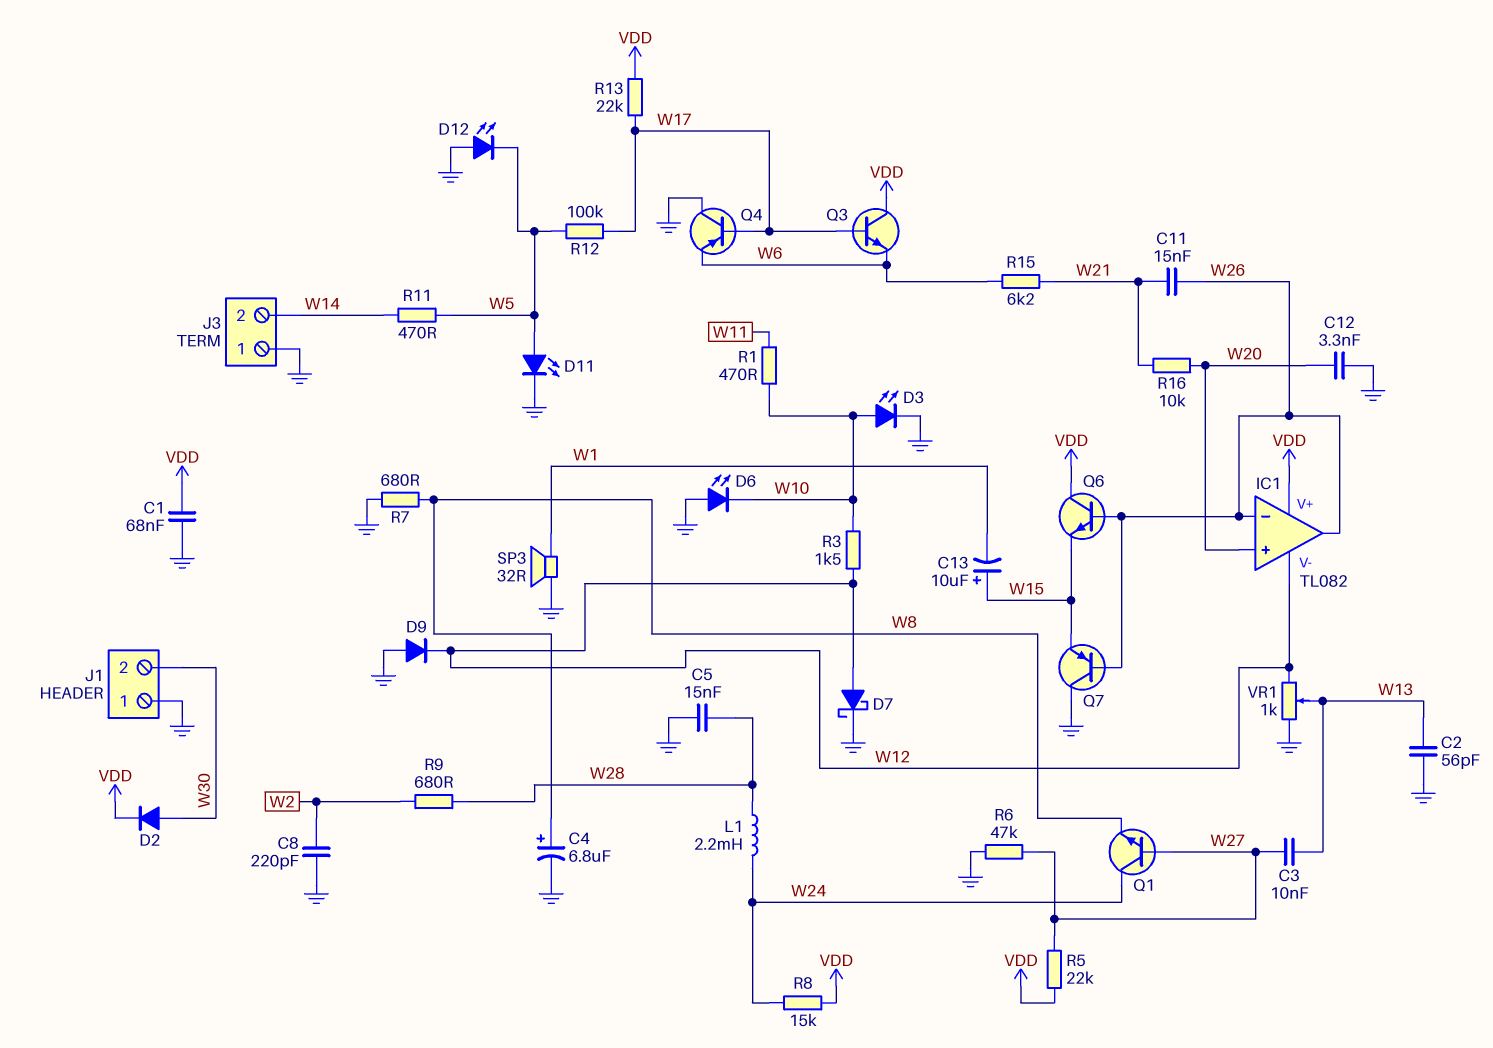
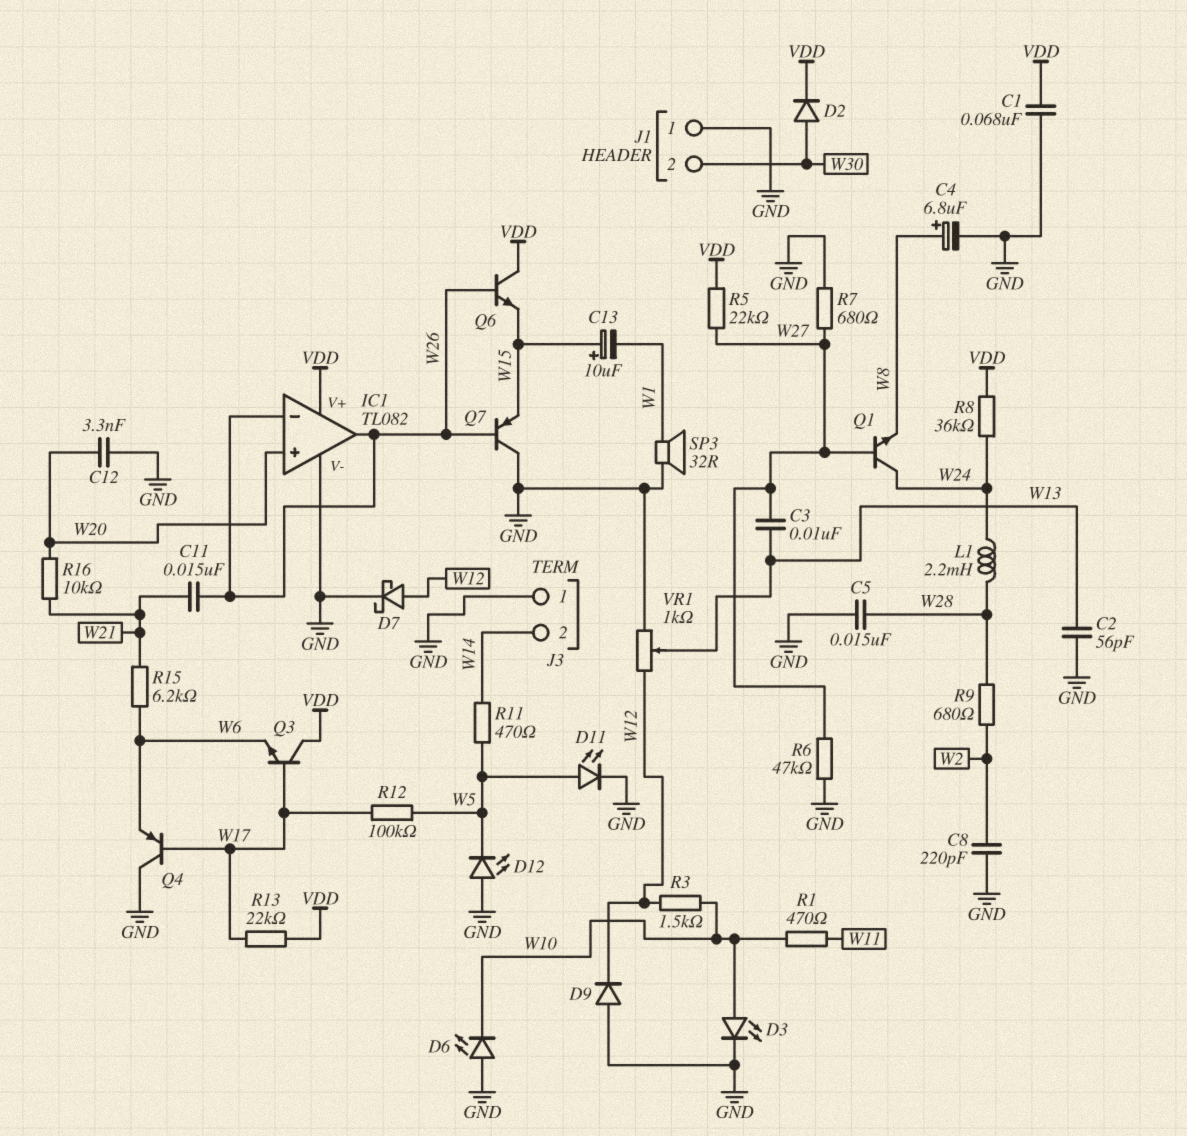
IC1 pin V-: W12 -> GND
R7: 680 (GND, W8) -> 680 (GND, W27)
R8: 15k (VDD, W24) -> 36k (VDD, W24)

